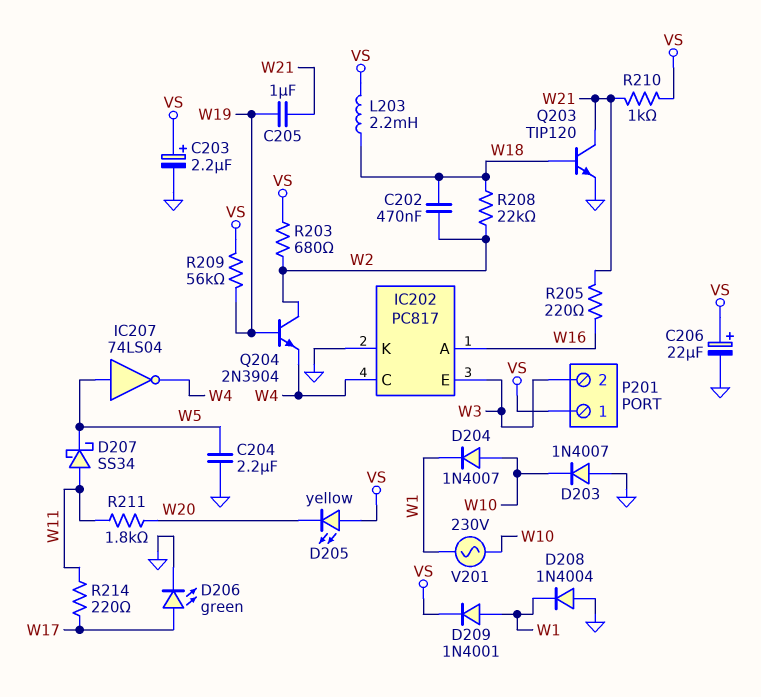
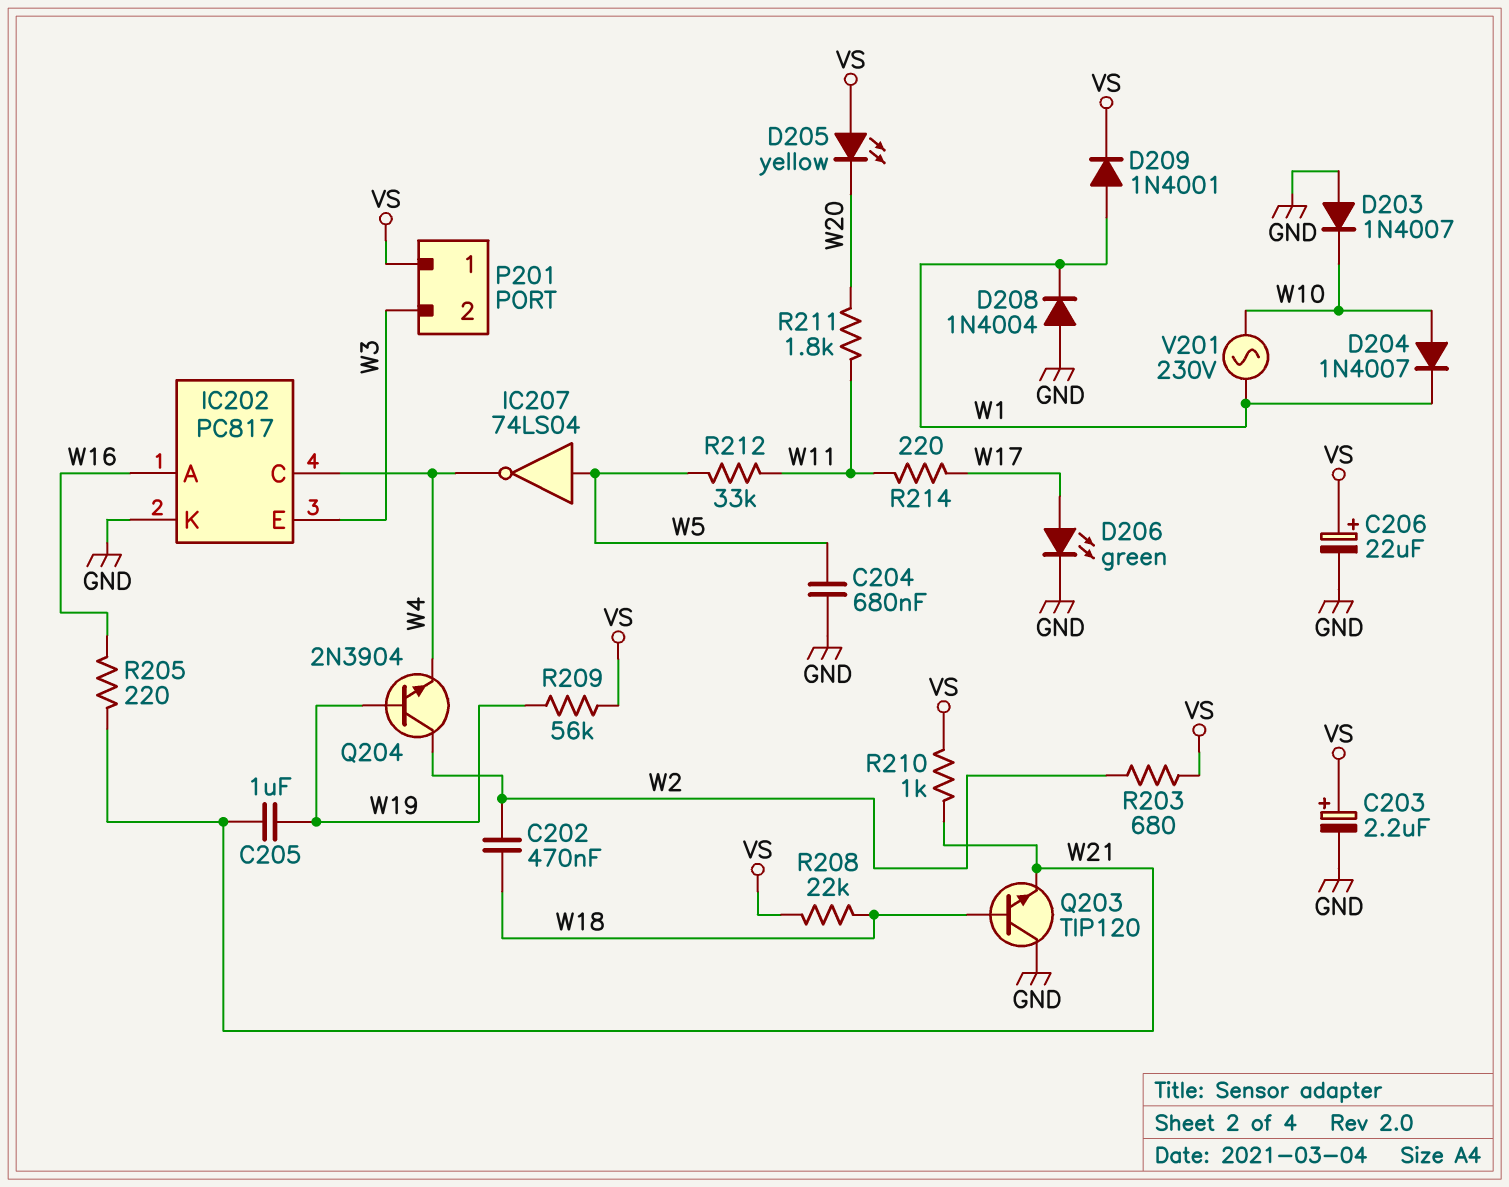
C204: 2.2uF (GND, W5) -> 680nF (GND, W5)
D207: schottky SS34 (A W11, K W5) -> none
L203: 2.2mH (VS, W18) -> none
Q203: NPN TIP120 (B W18, C W21, E GND) -> NPN TIP120 (B W18, C GND, E W21)
R208: 22k (W2, W18) -> 22k (VS, W18)
R212: none -> 33k (W5, W11)

